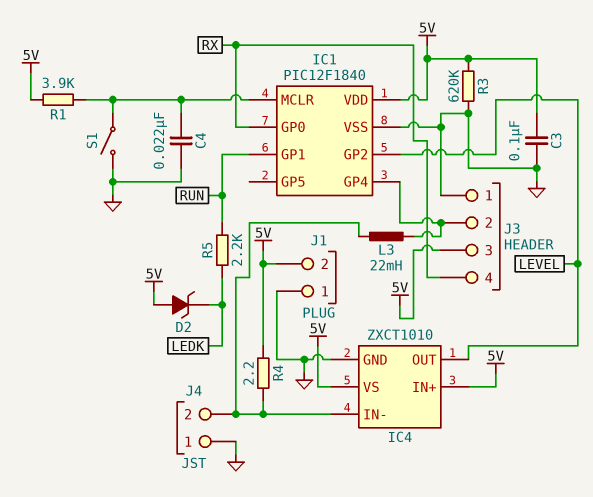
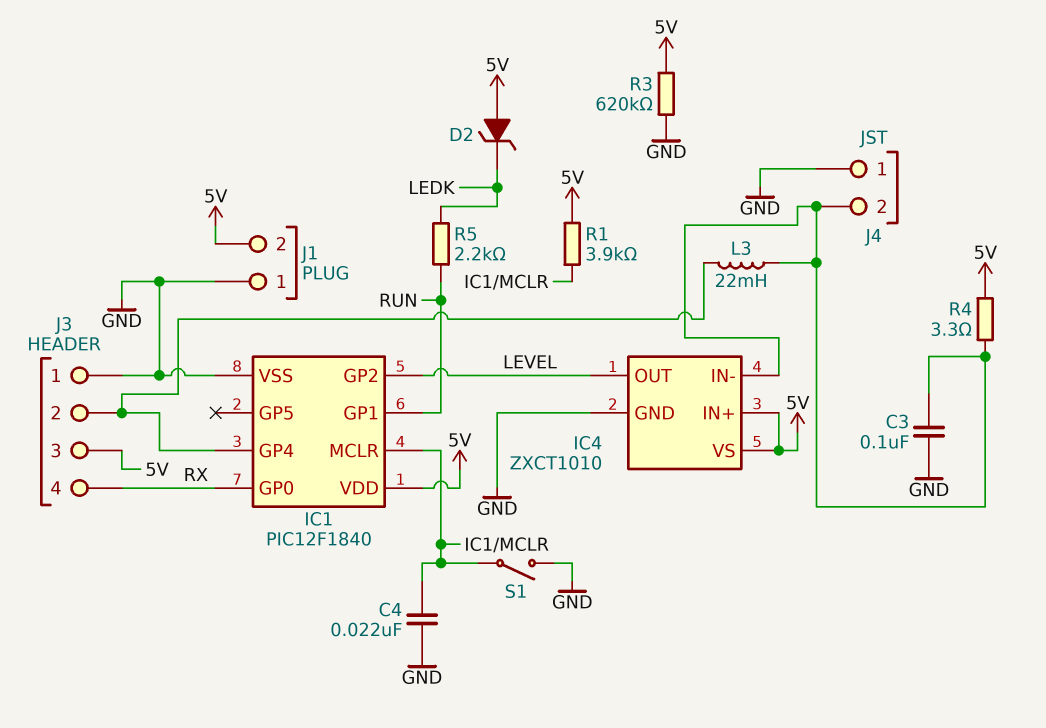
C3: 100nF (5V, GND) -> 100nF (GND, IC4/IN-)
R4: 2.2 (5V, IC4/IN-) -> 3.3 (5V, IC4/IN-)

